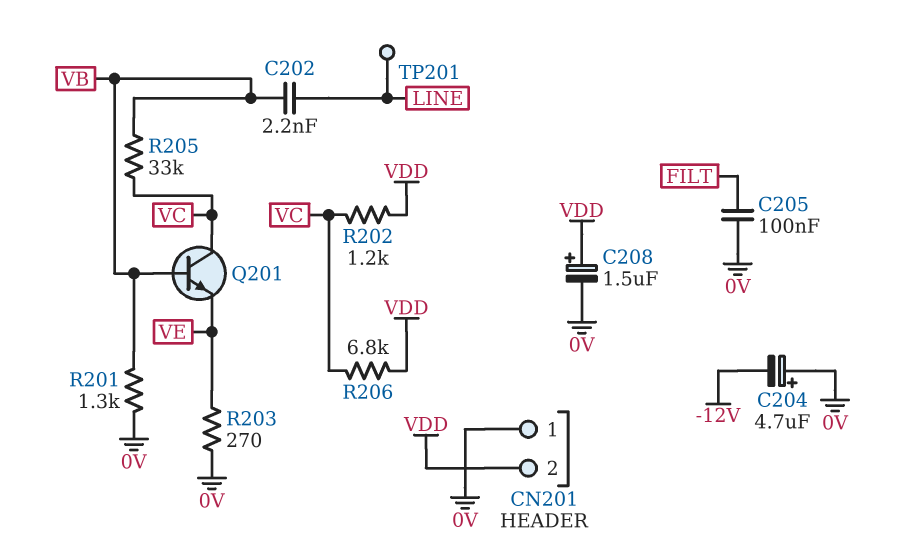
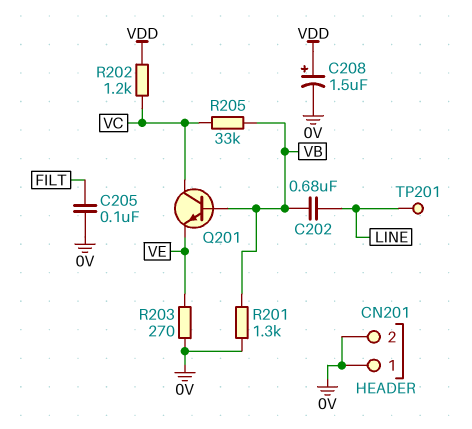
C202: 2.2nF (LINE, VB) -> 680nF (LINE, VB)
C204: 4.7uF (plus 0V, minus -12V) -> none
CN201 pin 2: VDD -> 0V
R206: 6.8k (VC, VDD) -> none

